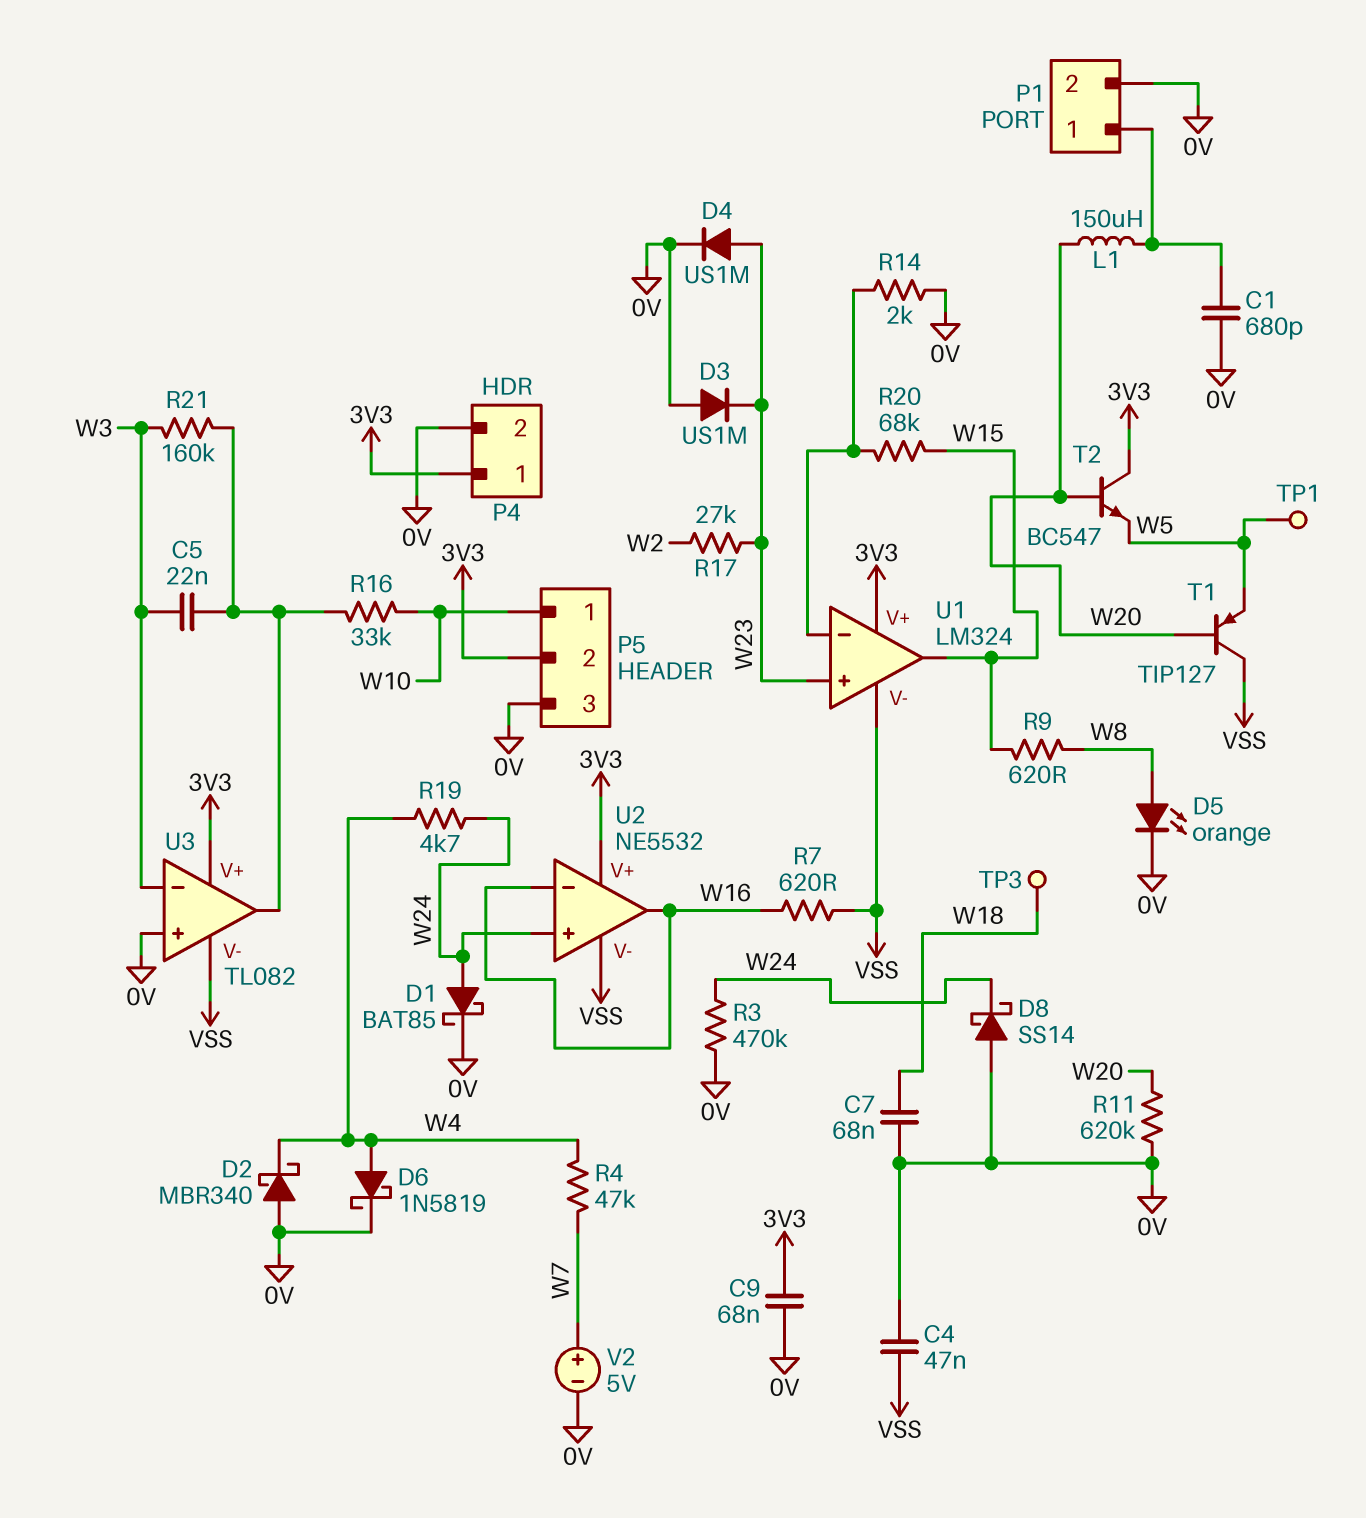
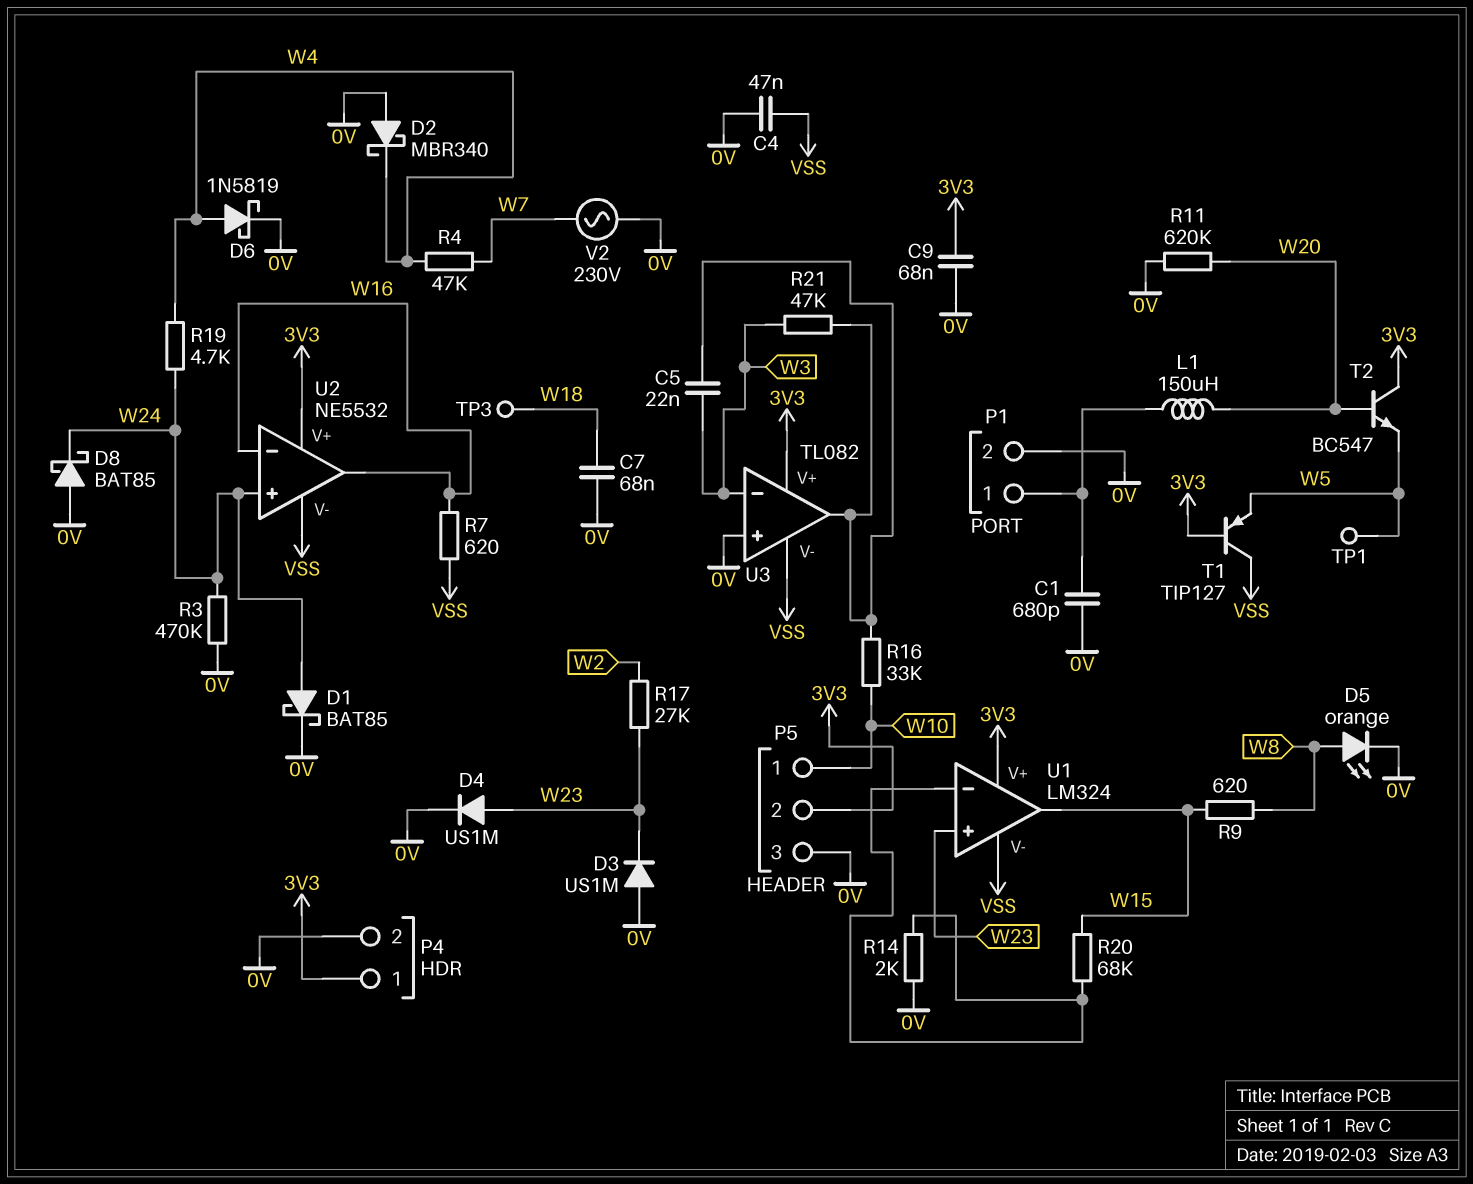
D8: schottky SS14 (A 0V, K W24) -> schottky BAT85 (A 0V, K W24)
R21: 160k (U3/out, W3) -> 47k (U3/out, W3)
T1: PNP TIP127 (B W20, C VSS, E W5) -> PNP TIP127 (B 3V3, C VSS, E W5)
V2: 5V (plus W7, minus 0V) -> AC 230V (0V, W7)

